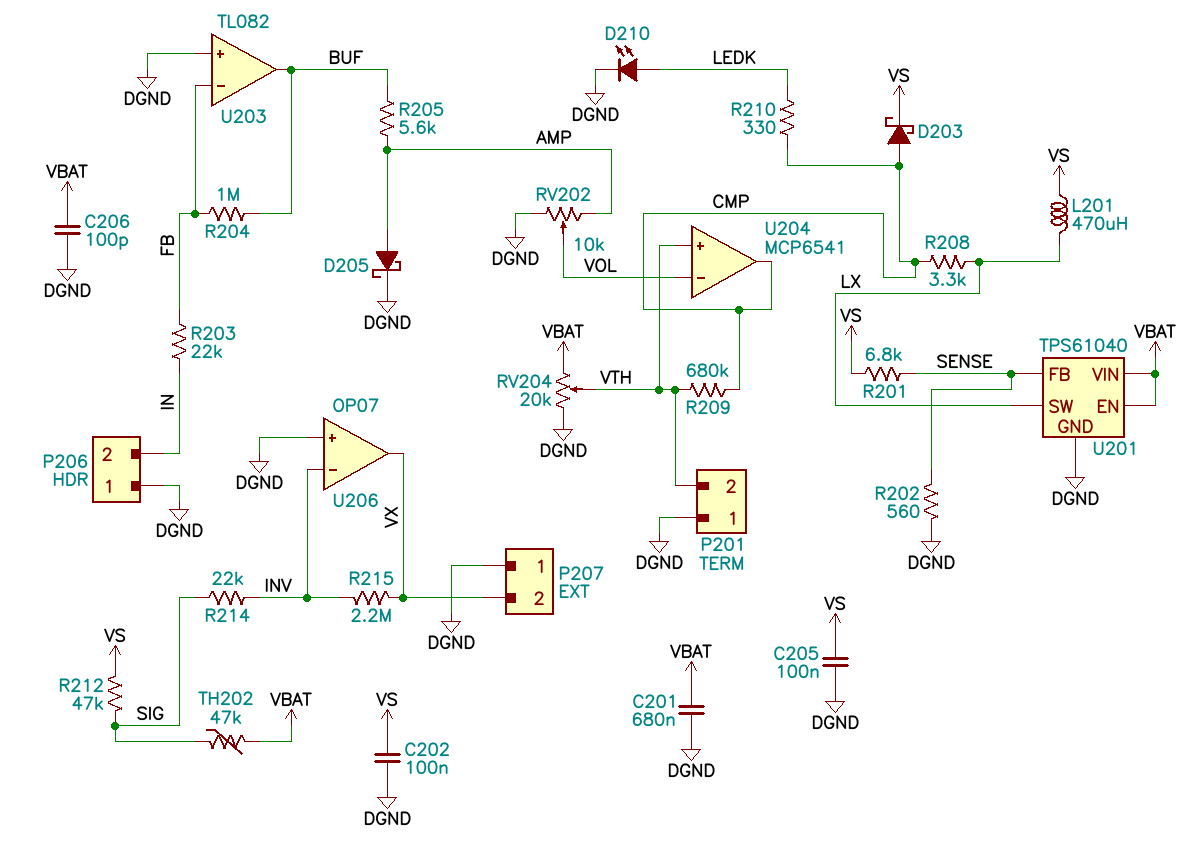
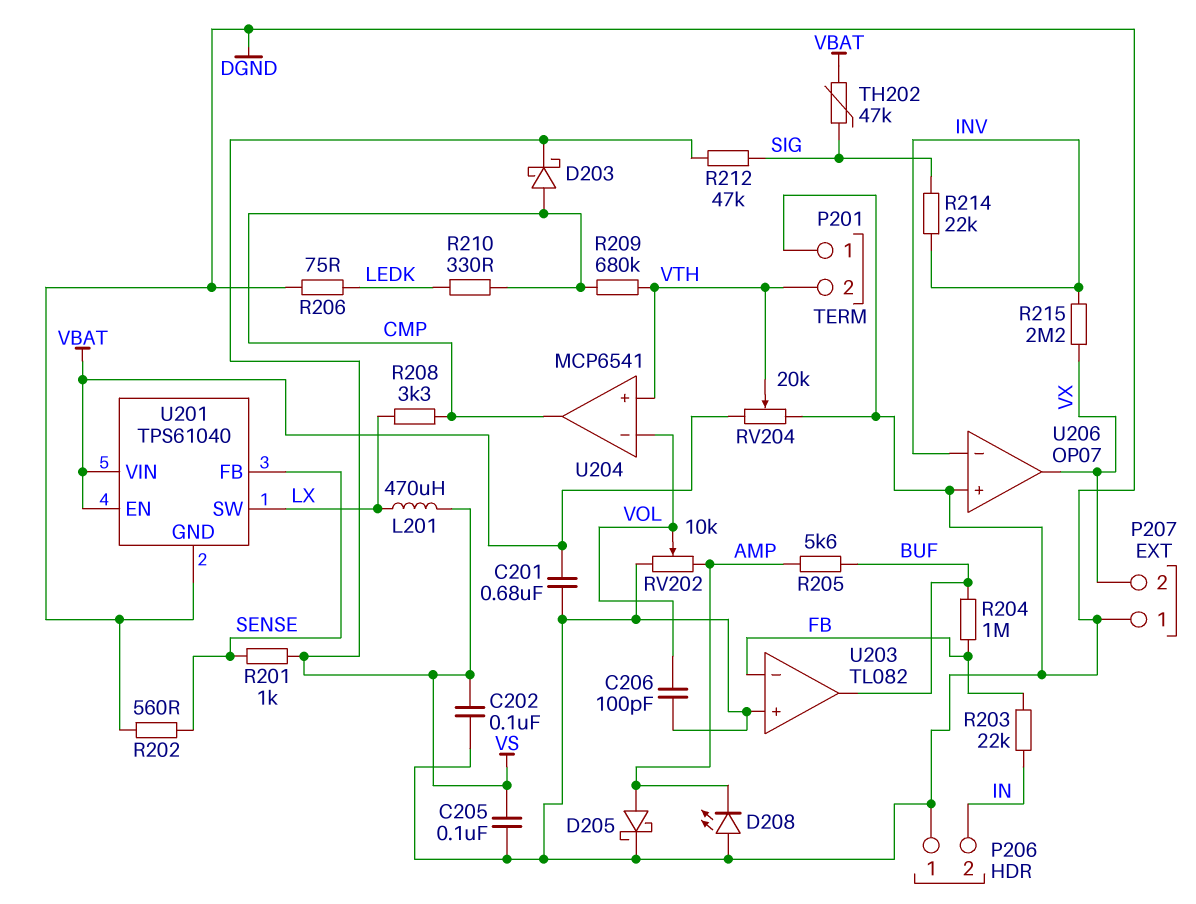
C206: 100pF (DGND, VBAT) -> 100pF (DGND, VOL)
D208: none -> LED (A DGND, K AMP)
D210: LED (A LEDK, K DGND) -> none
R201: 6.8k (SENSE, VS) -> 1k (SENSE, VS)
R206: none -> 75 (DGND, LEDK)

